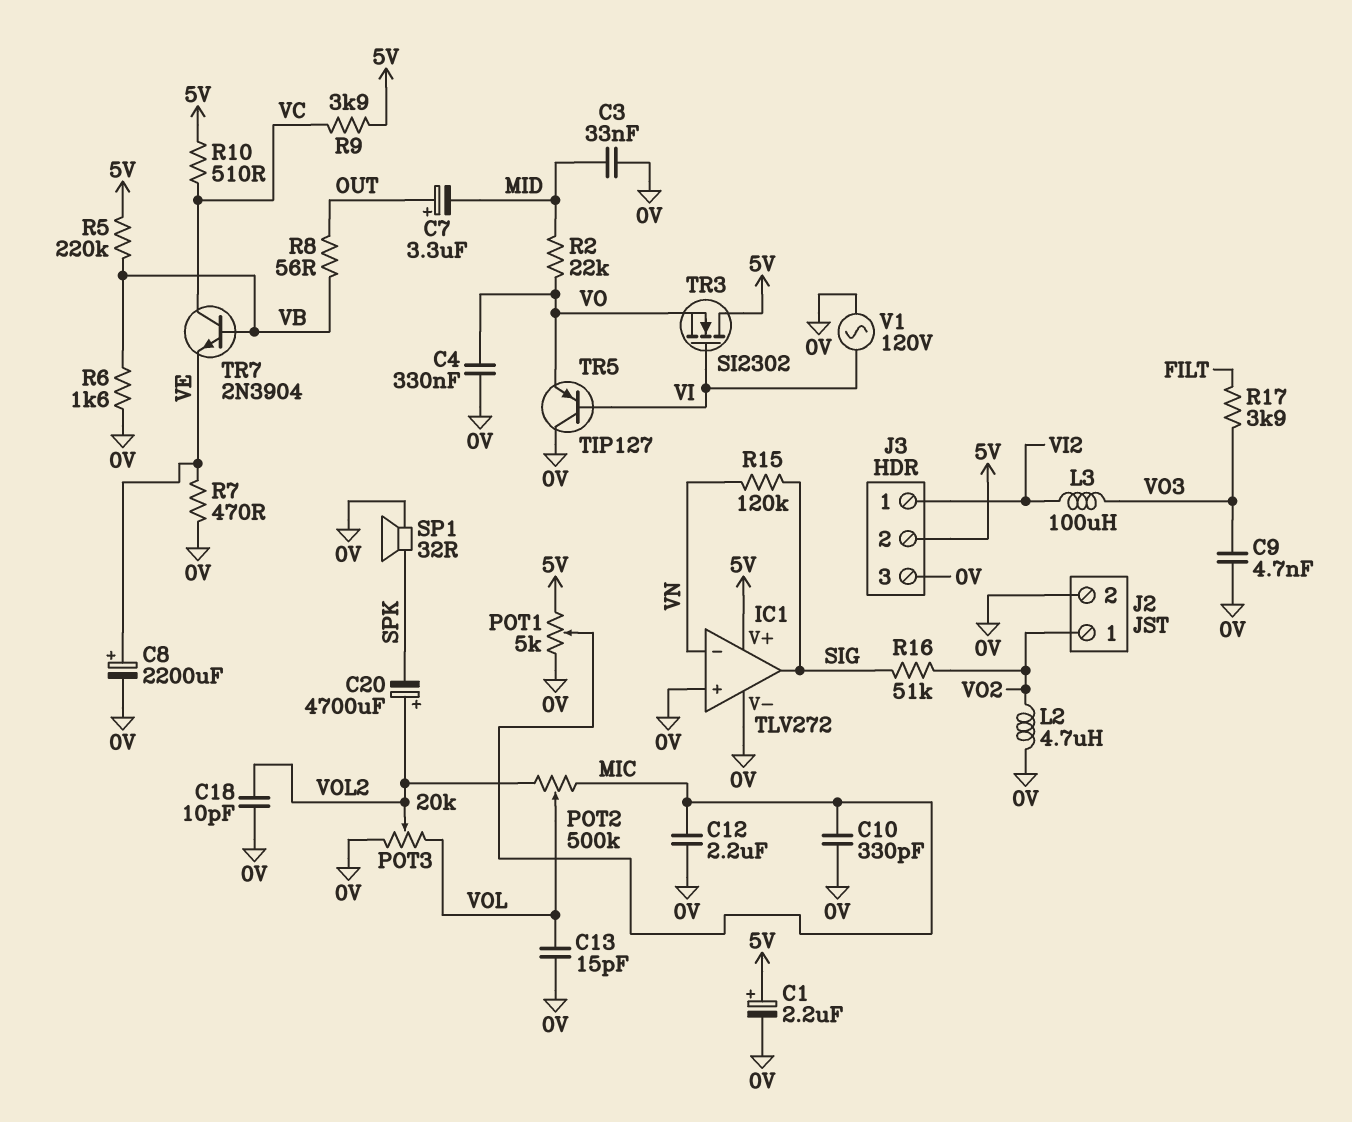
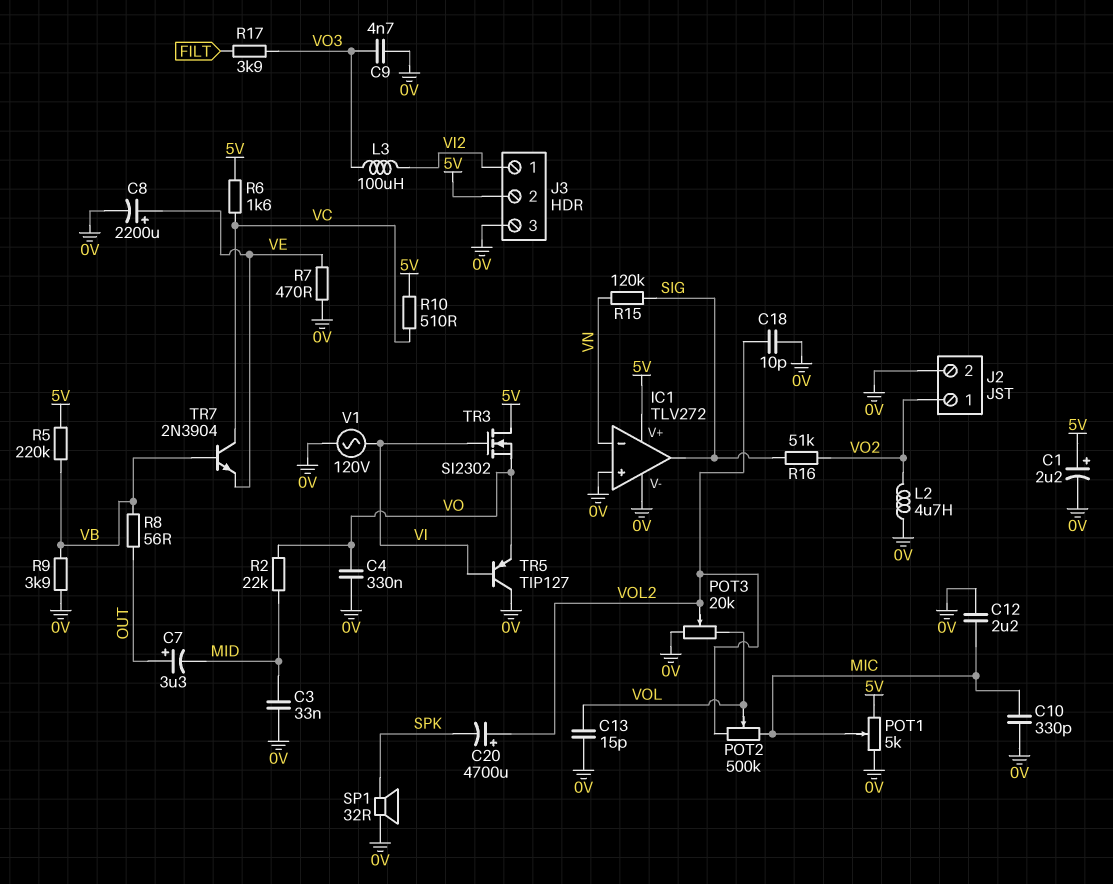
R6: 1.6k (0V, VB) -> 1.6k (5V, VC)
R9: 3.9k (5V, VC) -> 3.9k (0V, VB)

